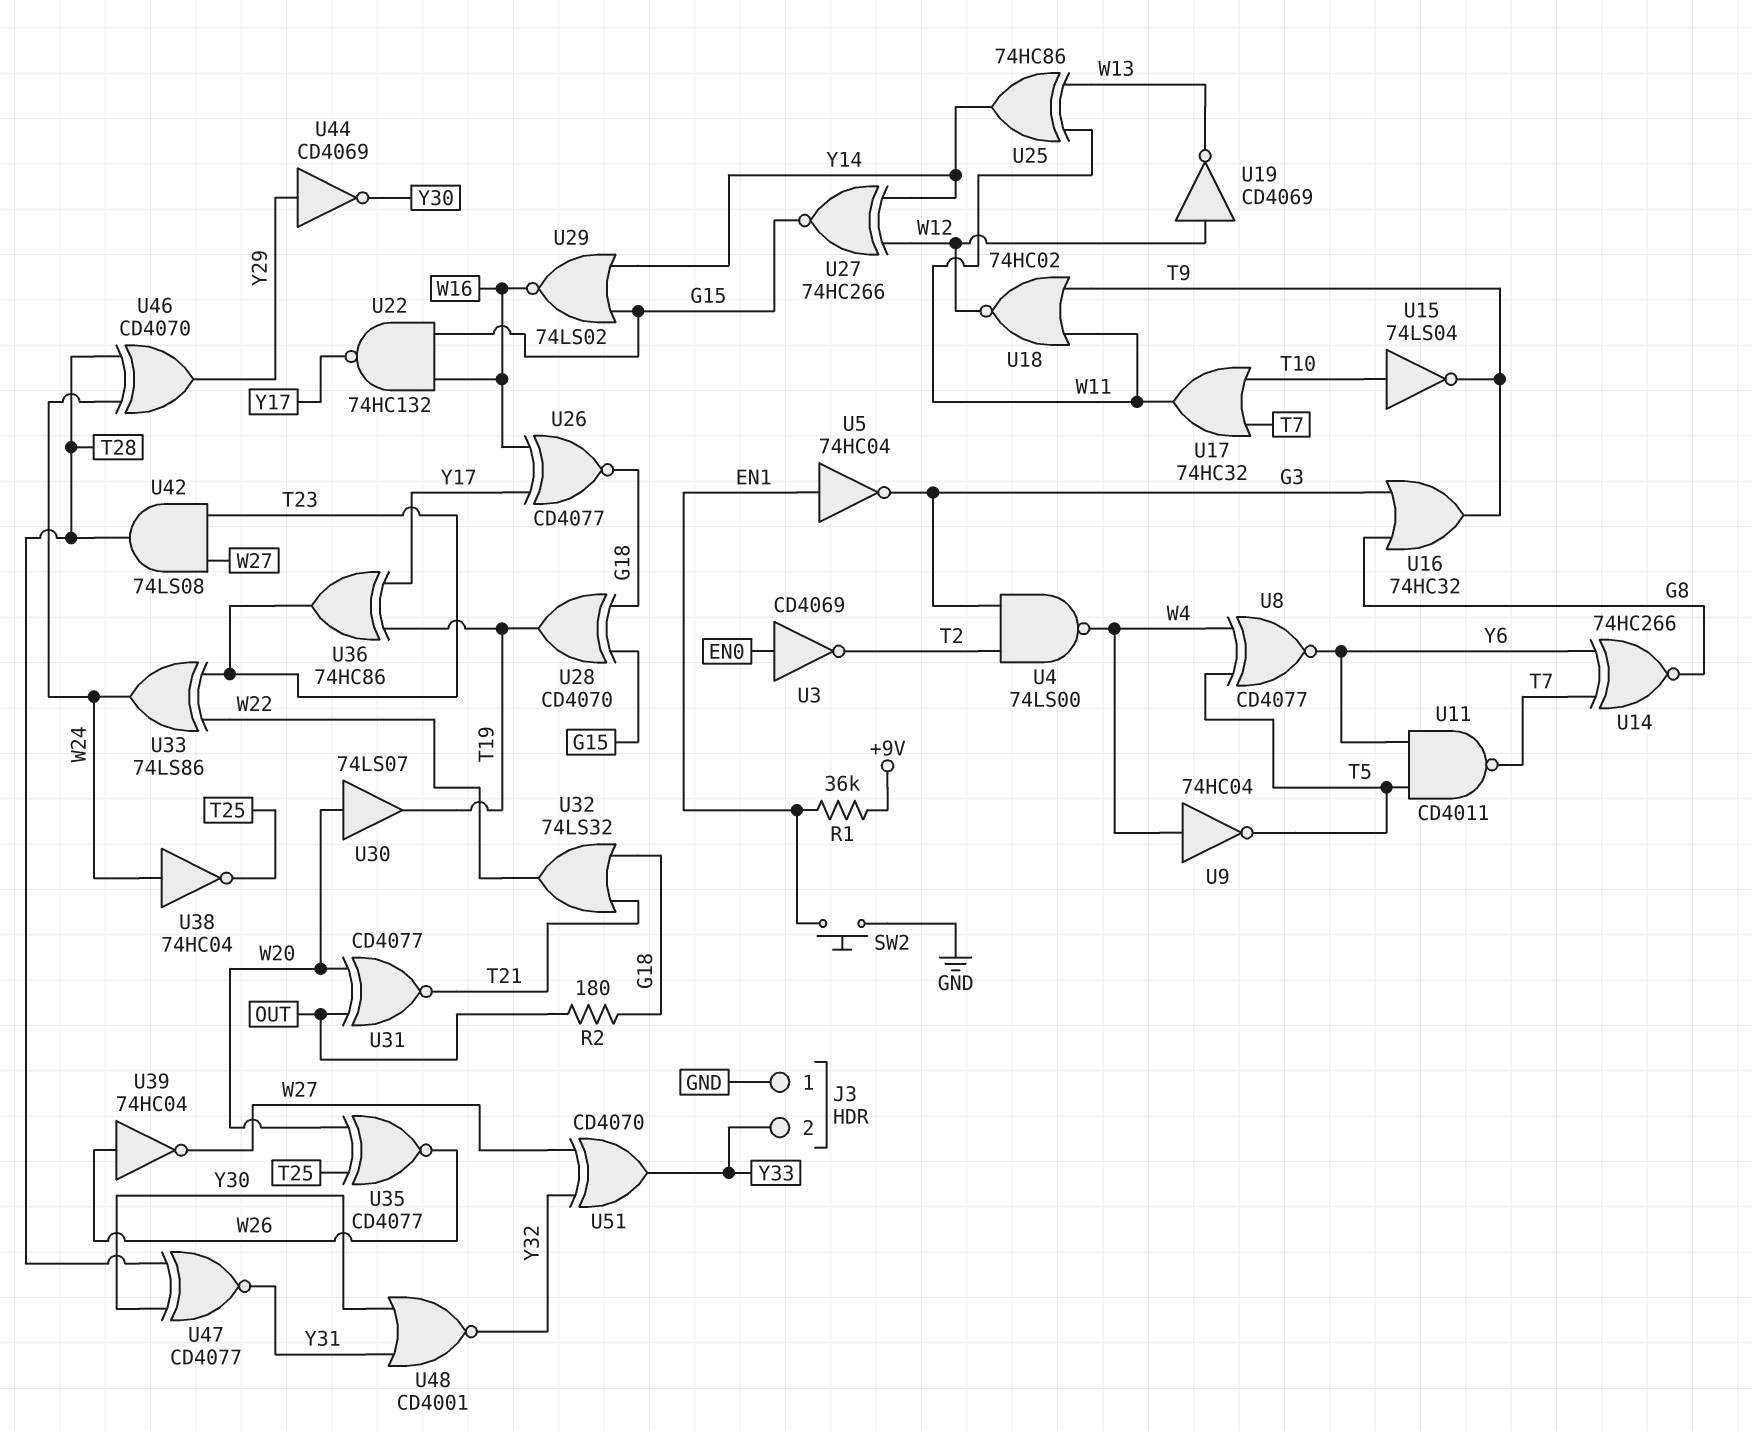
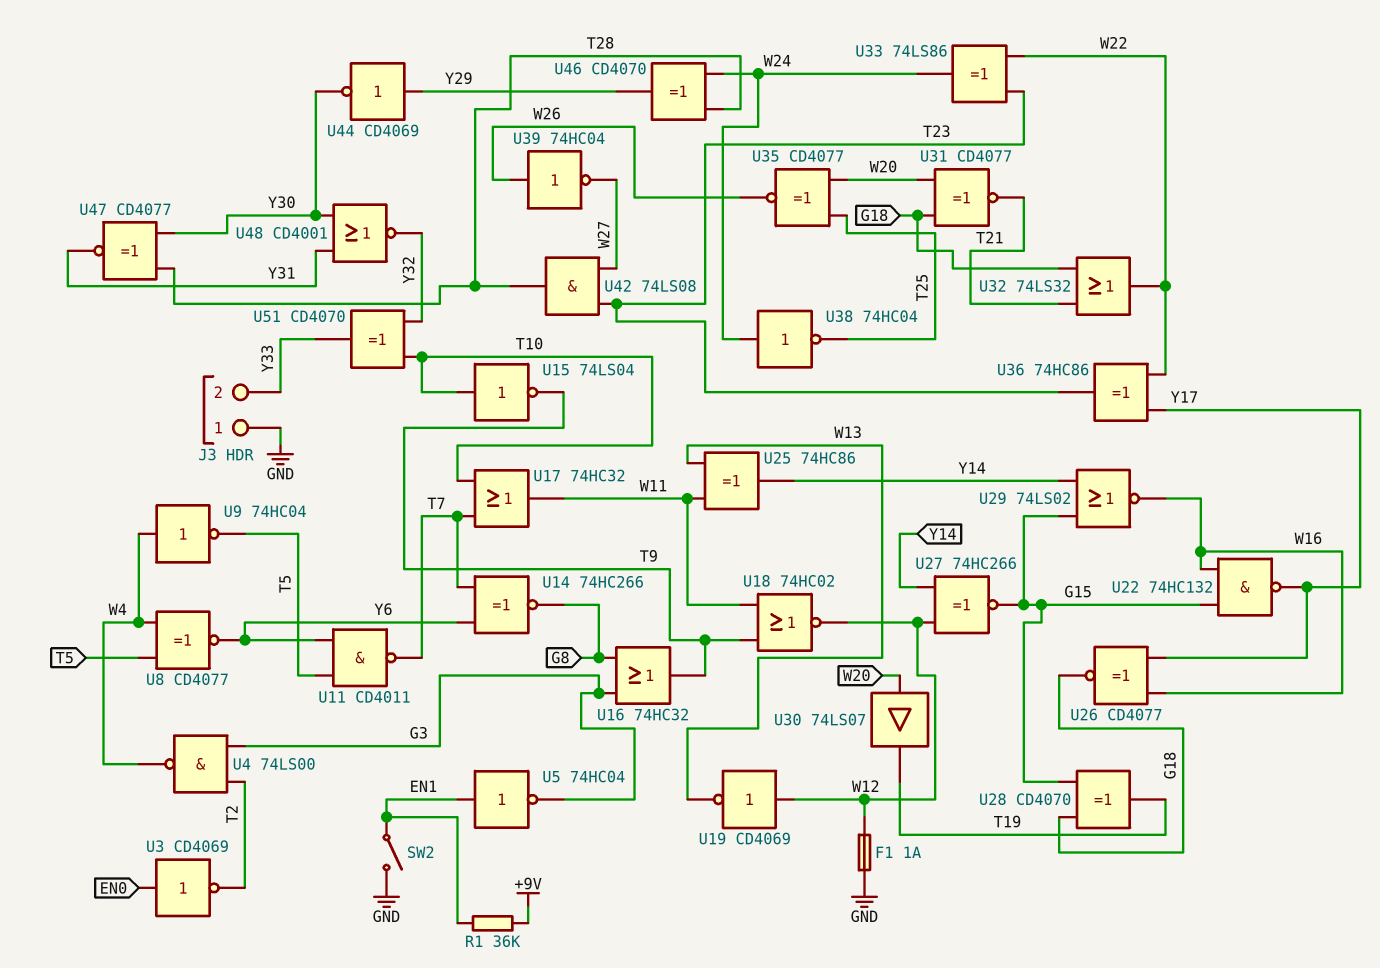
F1: none -> 1A (GND, W12)
R2: 180 (G18, OUT) -> none
SW2: button (EN1, GND) -> switch (EN1, GND)
U31: XNOR CD4077 (in OUT, in W20, out T21) -> XNOR CD4077 (in G18, in W20, out T21)
U36: XOR 74HC86 (in T19, in Y17, out T23) -> XOR 74HC86 (in W22, in Y17, out T23)
U51: XOR CD4070 (in W27, in Y32, out Y33) -> XOR CD4070 (in T10, in Y32, out Y33)

